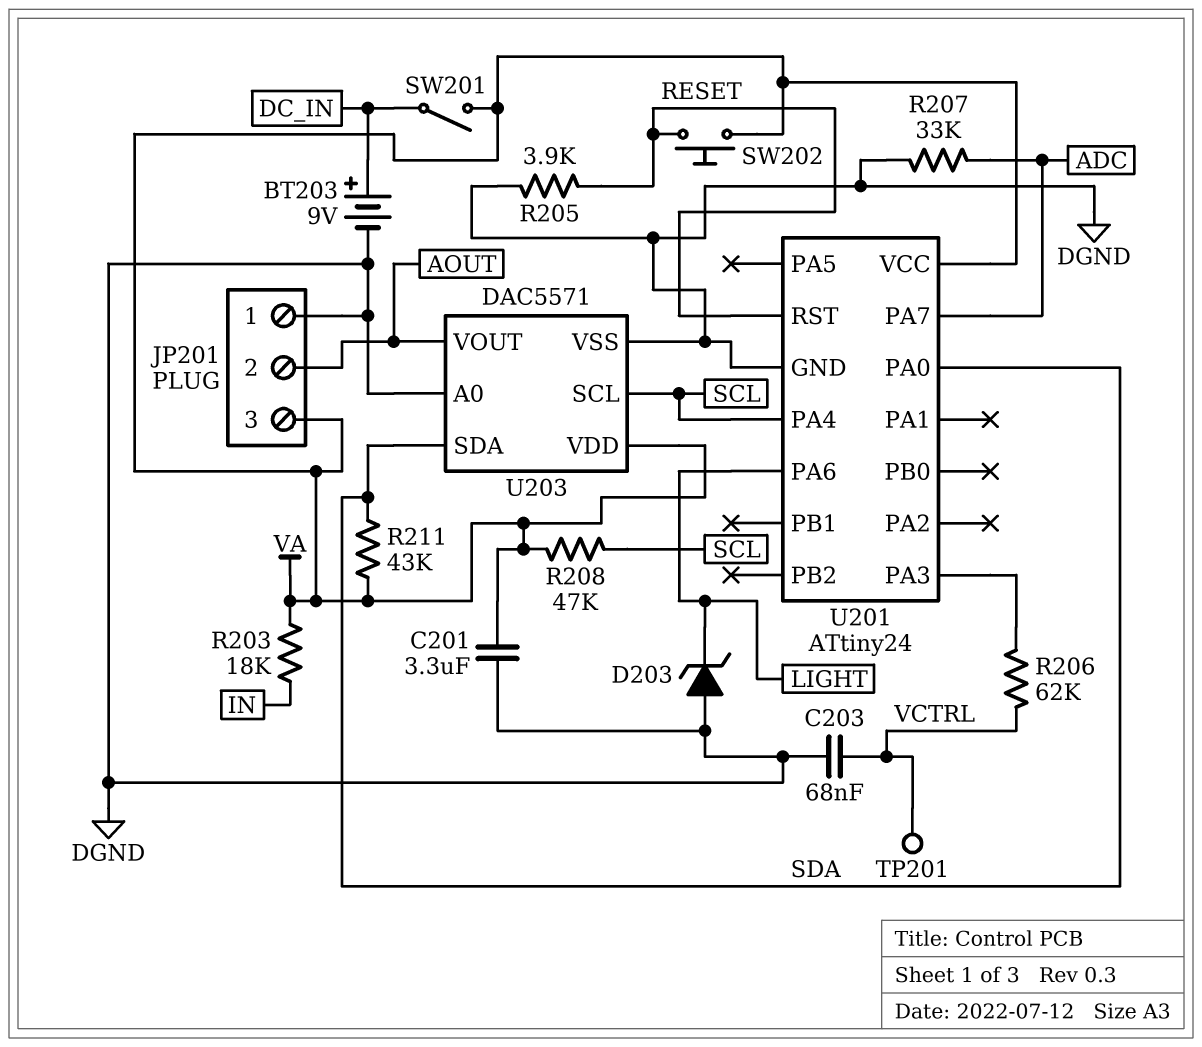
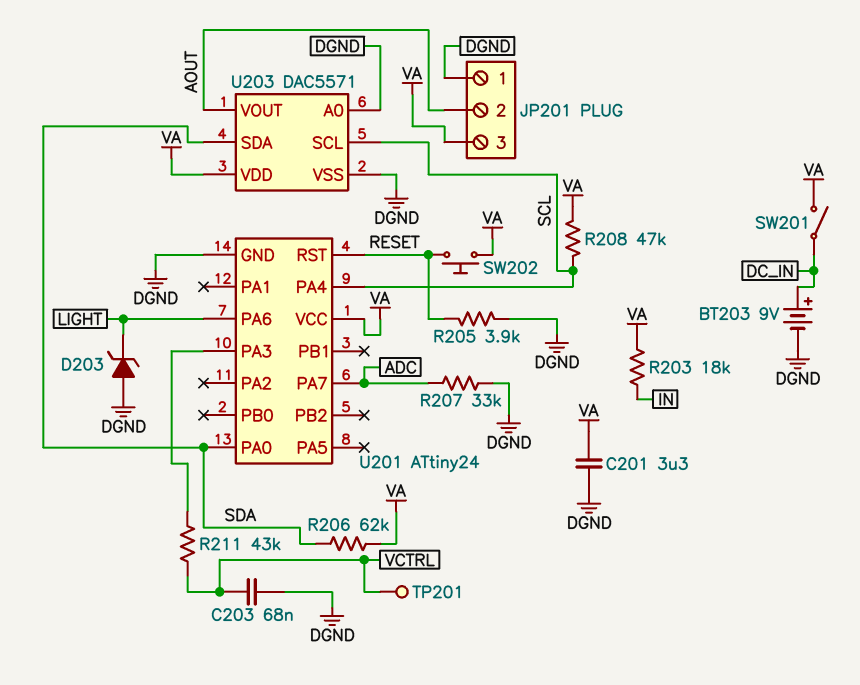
R206: 62k (U201/PA3, VCTRL) -> 62k (SDA, VA)
R211: 43k (SDA, VA) -> 43k (U201/PA3, VCTRL)

